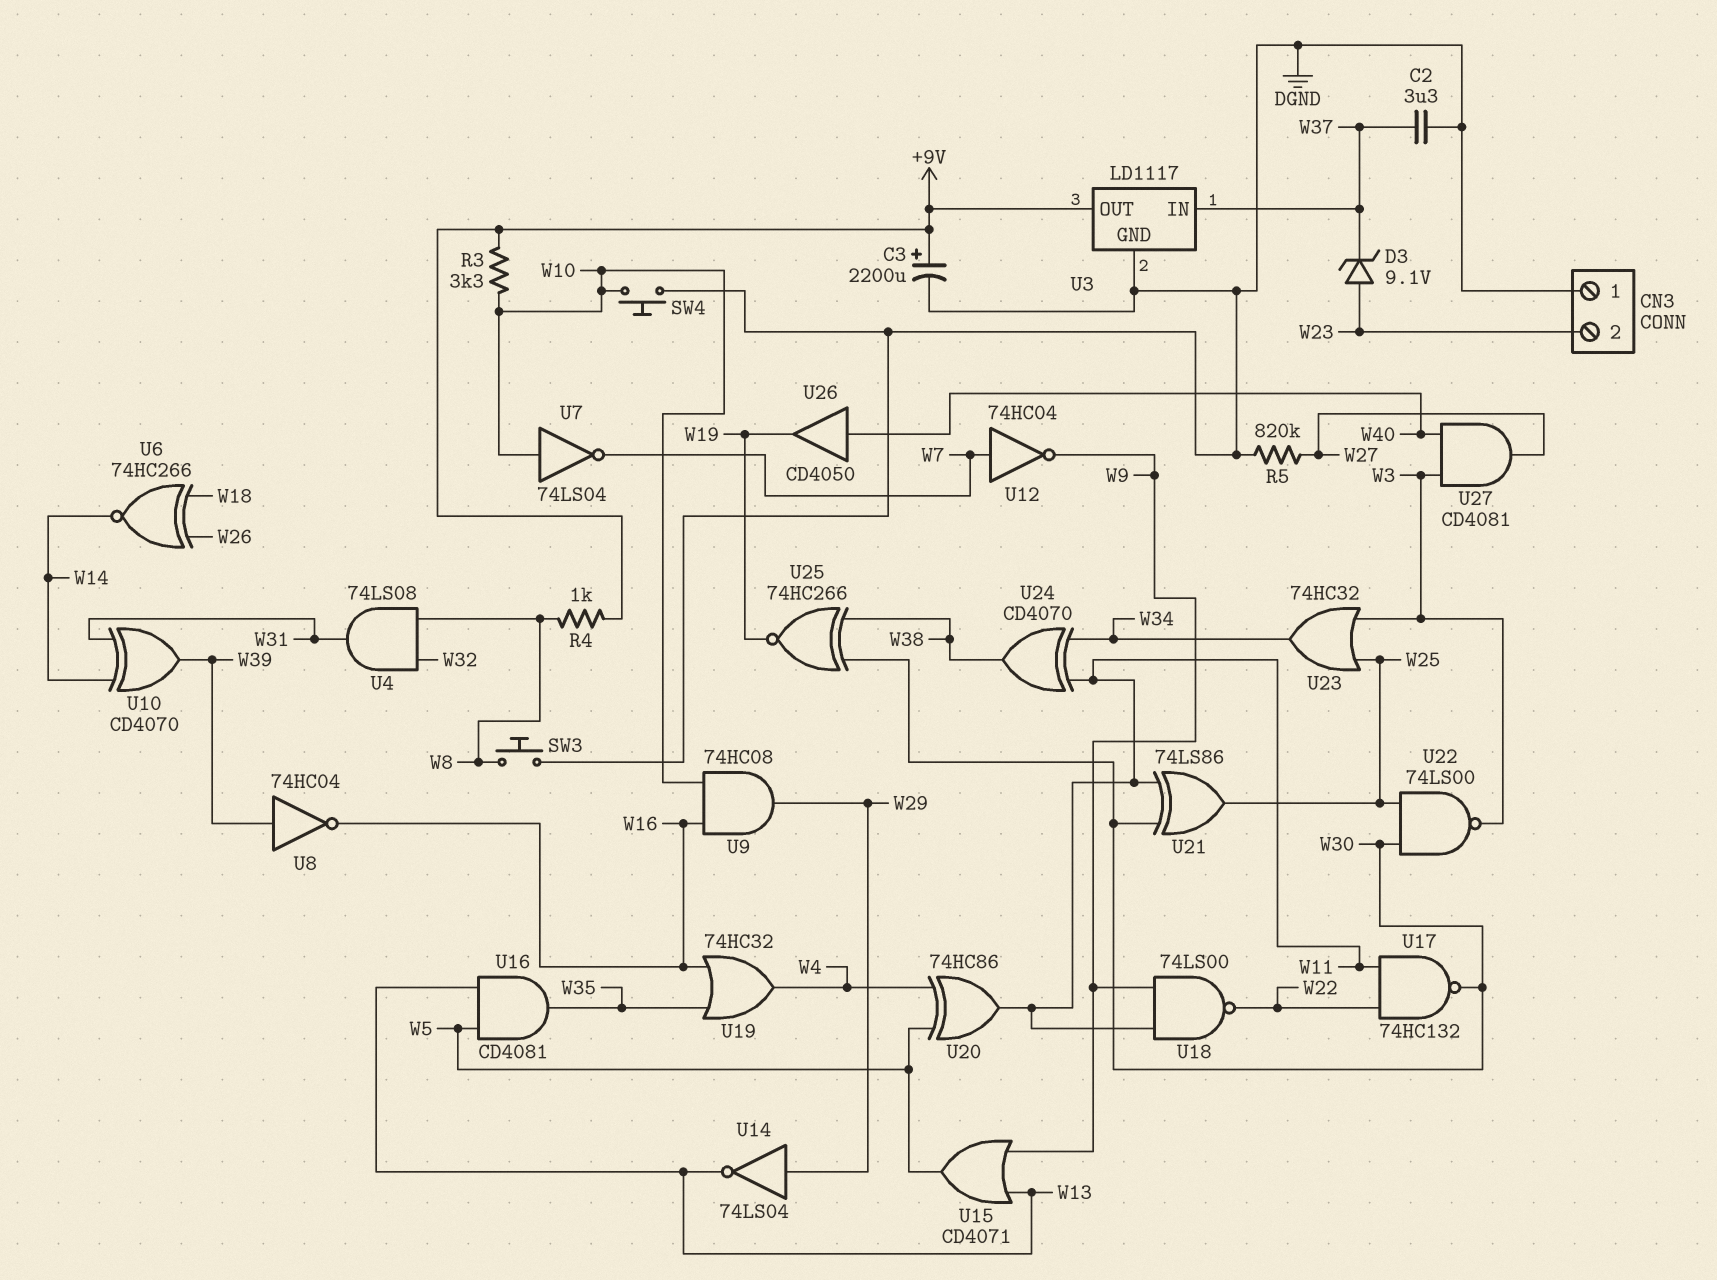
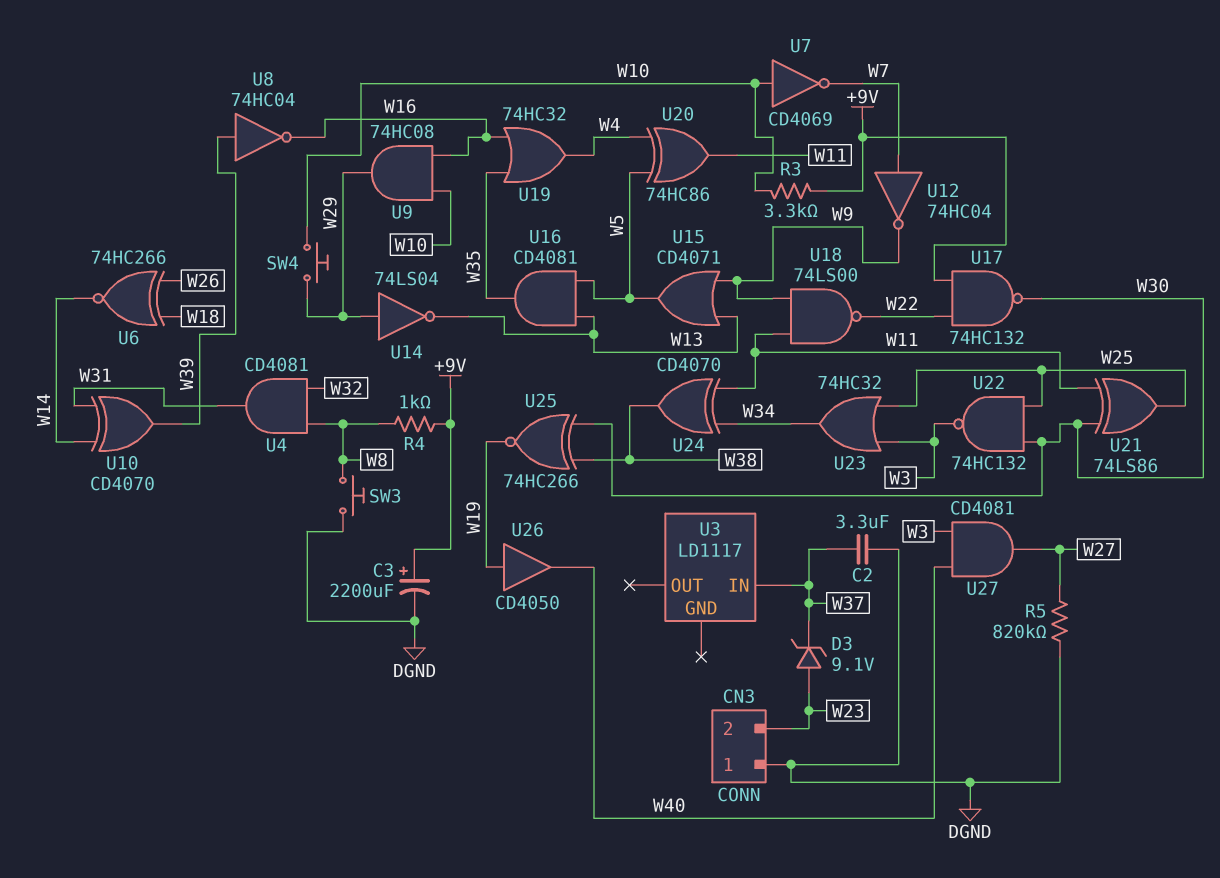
SW4: button (DGND, W10) -> button (W10, W29)
U3 pin GND: DGND -> none
U3 pin OUT: +9V -> none
U4: AND 74LS08 (in W8, in W32, out W31) -> AND CD4081 (in W8, in W32, out W31)
U7: NOT 74LS04 (in W10, out W7) -> NOT CD4069 (in W10, out W7)
U17: NAND 74HC132 (in W11, in W22, out W30) -> NAND 74HC132 (in +9V, in W22, out W30)
U22: NAND 74LS00 (in W25, in W30, out W3) -> NAND 74HC132 (in W25, in W30, out W3)
U26: buffer CD4050 (in W40, out W19) -> buffer CD4050 (in W19, out W40)

